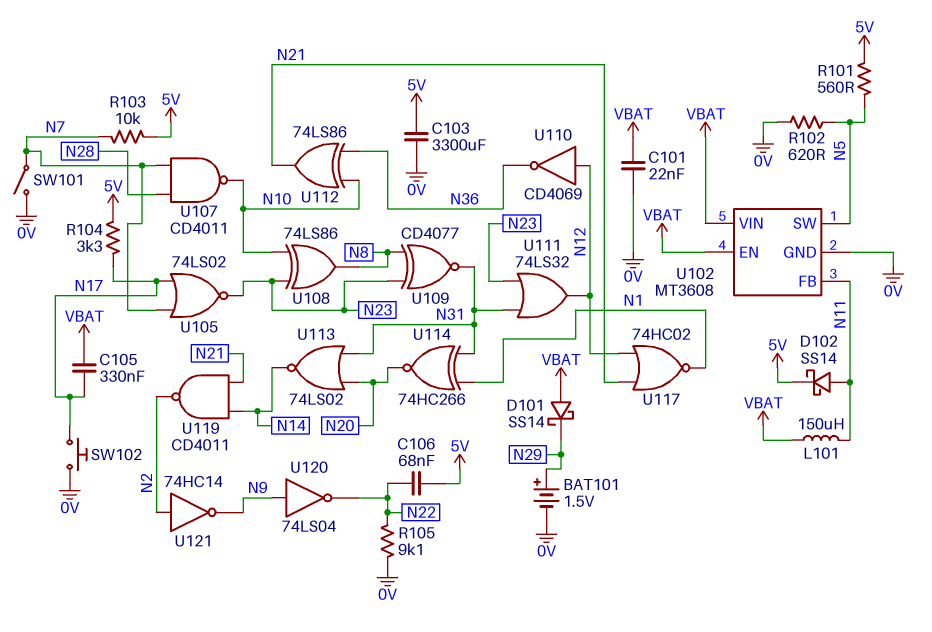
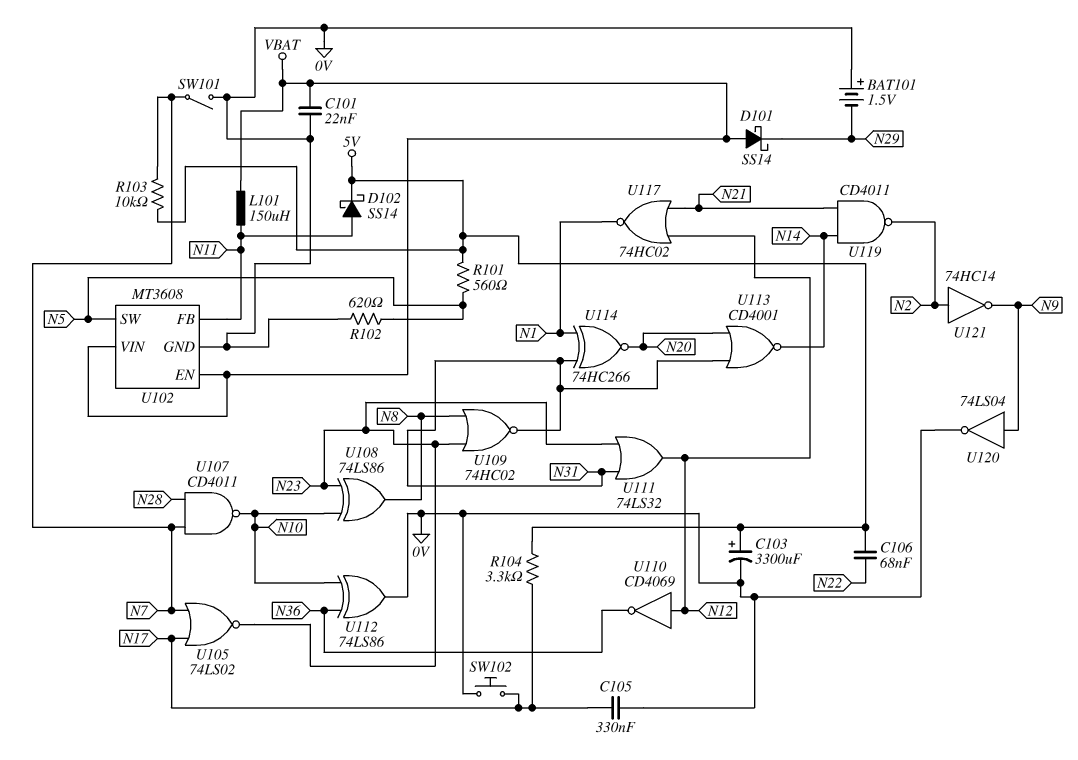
BAT101: 1.5V (plus N29, minus 0V) -> 1.5V (plus 0V, minus N29)
C103: 3300uF (0V, 5V) -> 3300uF (plus 5V, minus 0V)
C105: 330nF (N17, VBAT) -> 330nF (0V, N17)
R105: 9.1k (0V, N22) -> none
U109: XNOR CD4077 (in N8, in N23, out N31) -> NOR 74HC02 (in N8, in N23, out N31)
U112: XOR 74LS86 (in N10, in N36, out N21) -> XOR 74LS86 (in N10, in N36, out 0V)
U113: NOR 74LS02 (in N20, in N31, out N14) -> NOR CD4001 (in N20, in N31, out N14)
U120: NOT 74LS04 (in N9, out N22) -> NOT 74LS04 (in N9, out 0V)

